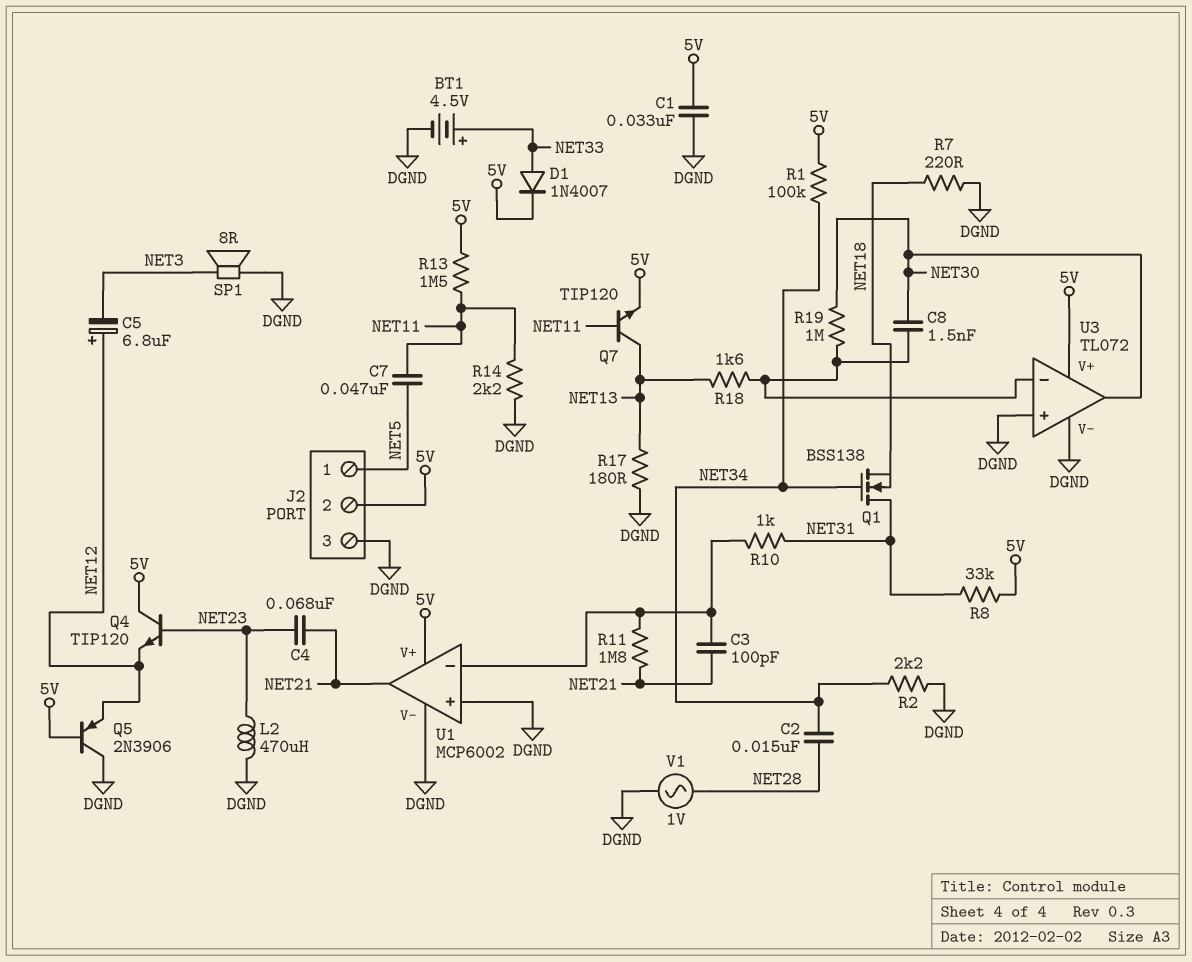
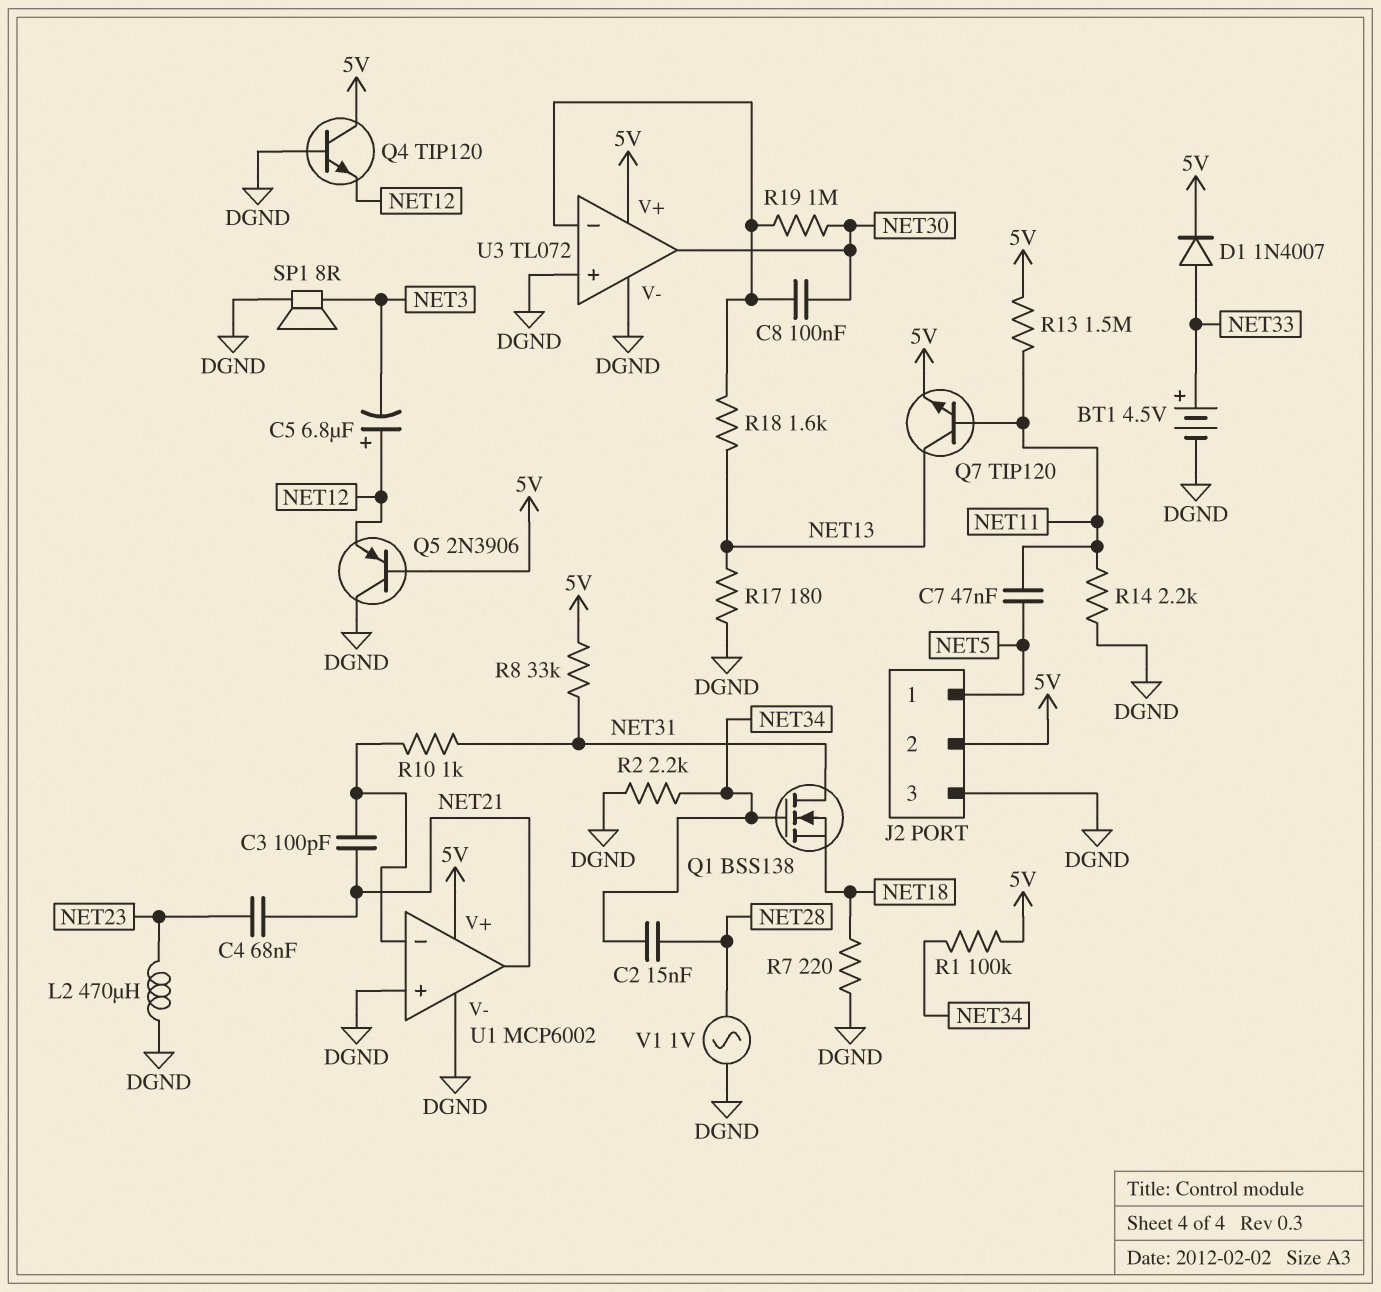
C1: 33nF (5V, DGND) -> none
C8: 1.5nF (NET30, U3/in-) -> 100nF (NET30, U3/in-)
Q4: NPN TIP120 (B NET23, C 5V, E NET12) -> NPN TIP120 (B DGND, C 5V, E NET12)
R11: 1.8M (NET21, U1/in-) -> none

